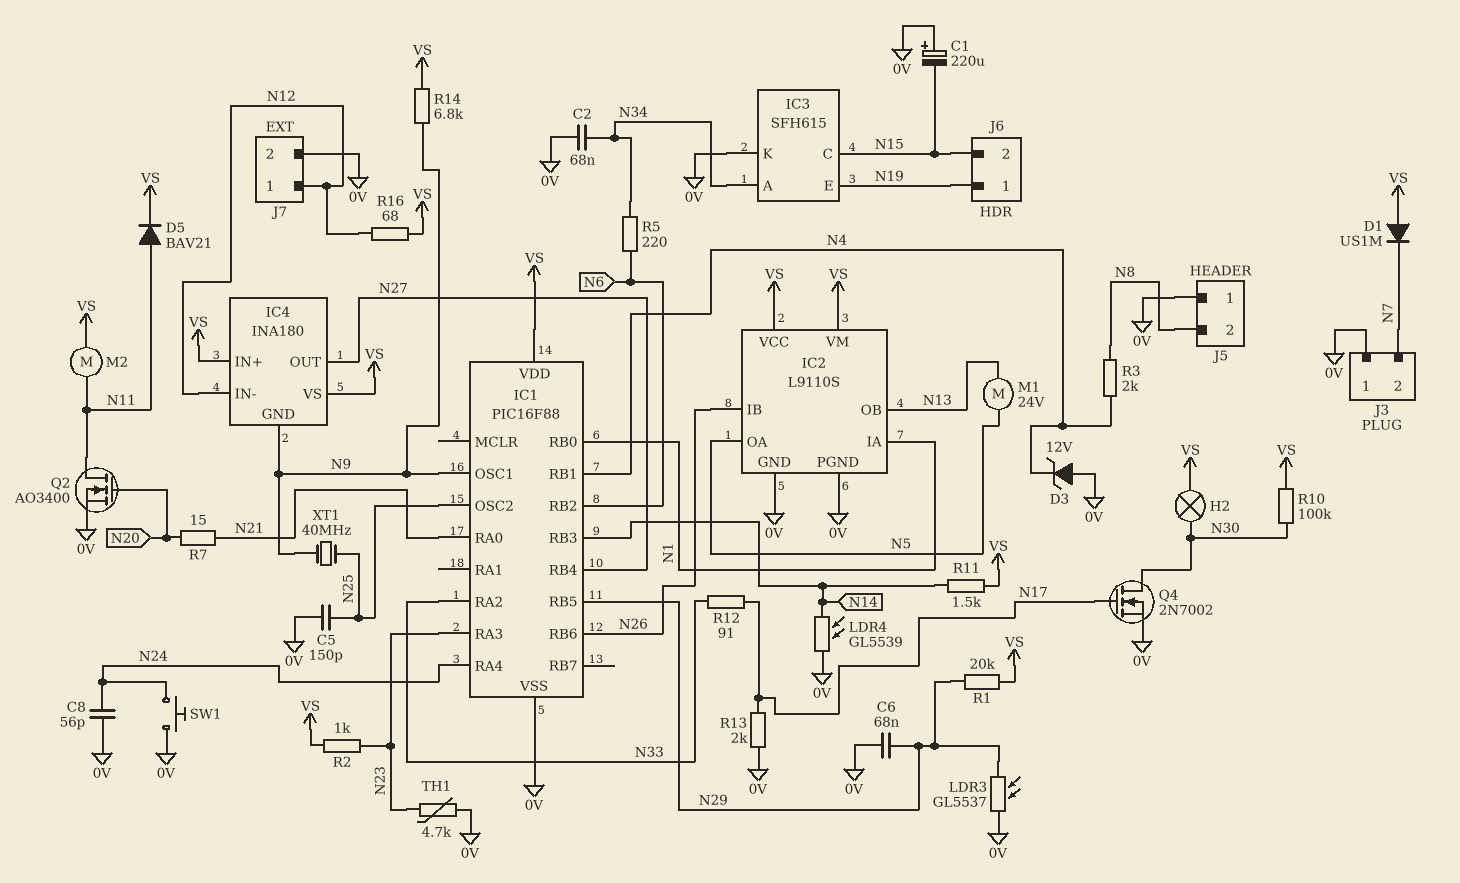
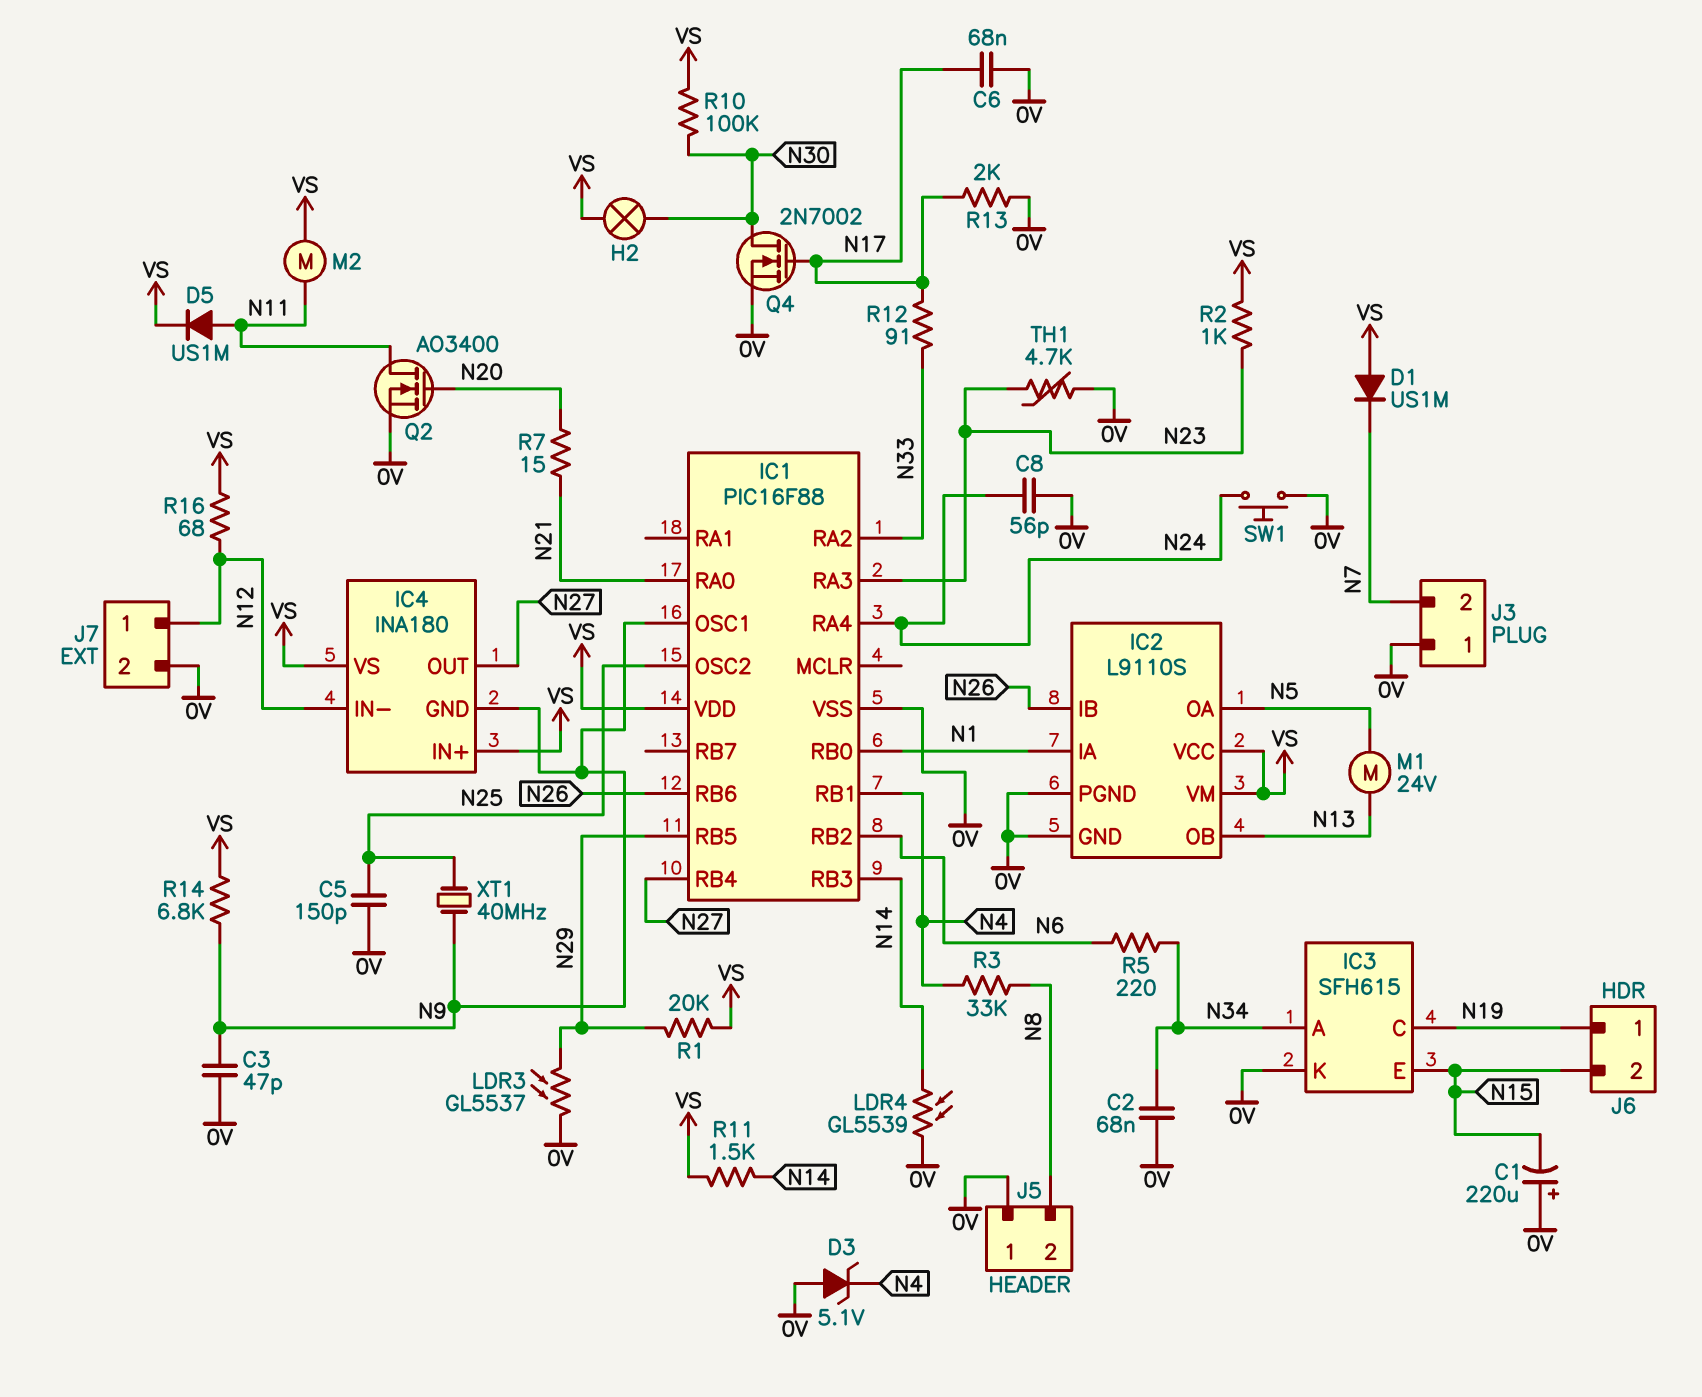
C3: none -> 47pF (0V, N9)
C6: 68nF (0V, N29) -> 68nF (0V, N17)
D3: zener 12V (A 0V, K N4) -> zener 5.1V (A 0V, K N4)
D5: diode BAV21 (A N11, K VS) -> diode US1M (A N11, K VS)
IC3 pin C: N15 -> N19
IC3 pin E: N19 -> N15
R3: 2k (N4, N8) -> 33k (N4, N8)

